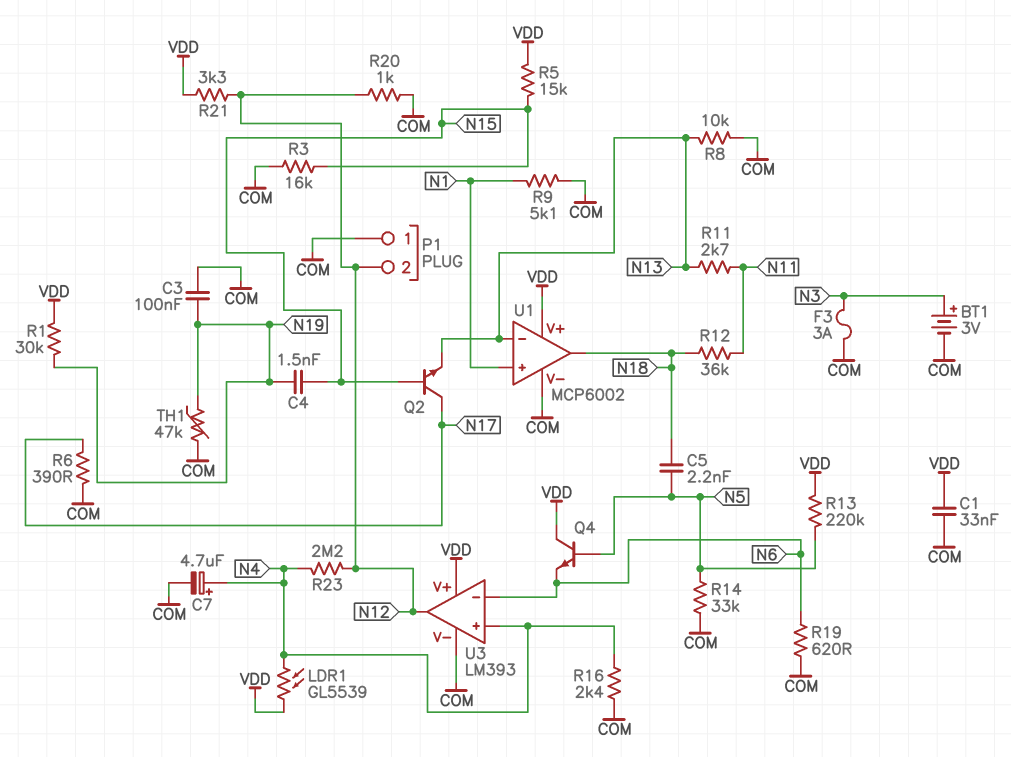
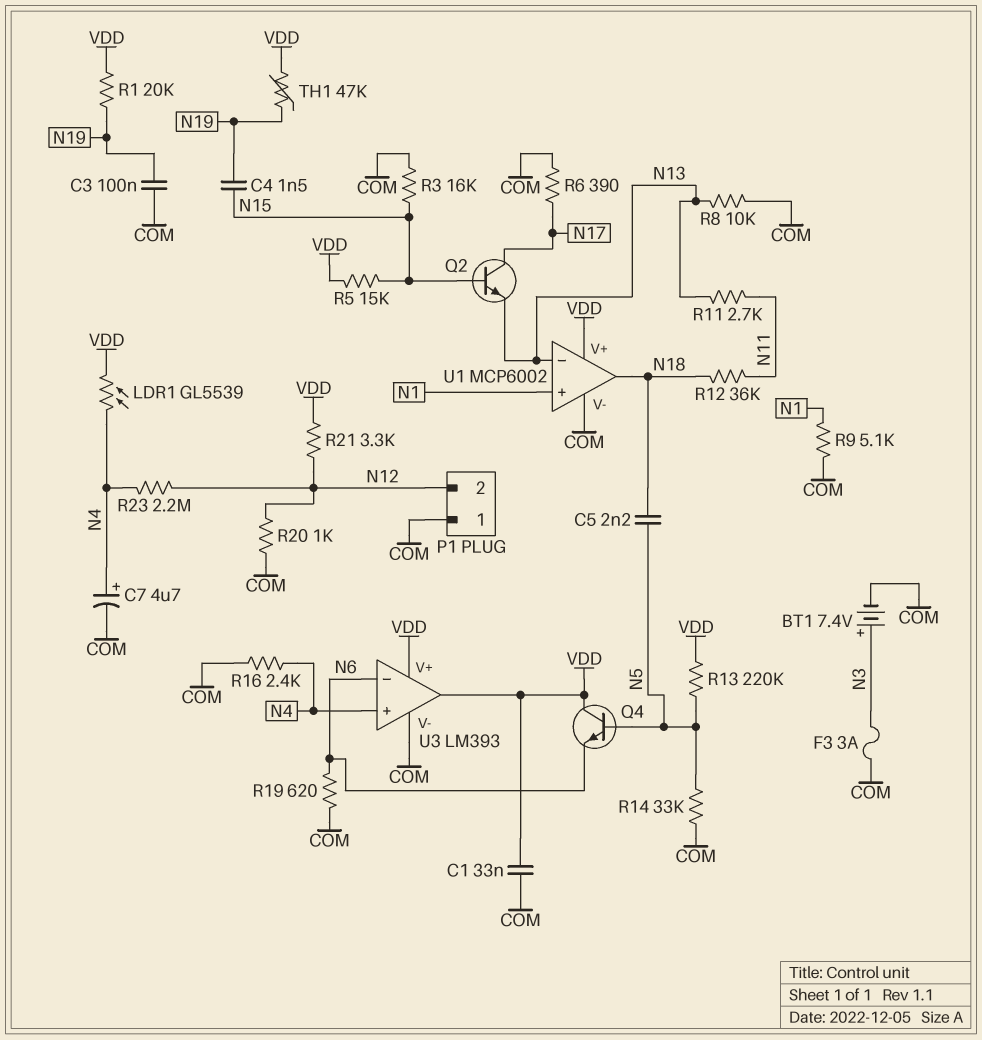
BT1: 3V (plus N3, minus COM) -> 7.4V (plus N3, minus COM)
R1: 30k (N19, VDD) -> 20k (N19, VDD)
TH1: 47k (COM, N19) -> 47k (N19, VDD)
U3 pin out: N12 -> VDD

